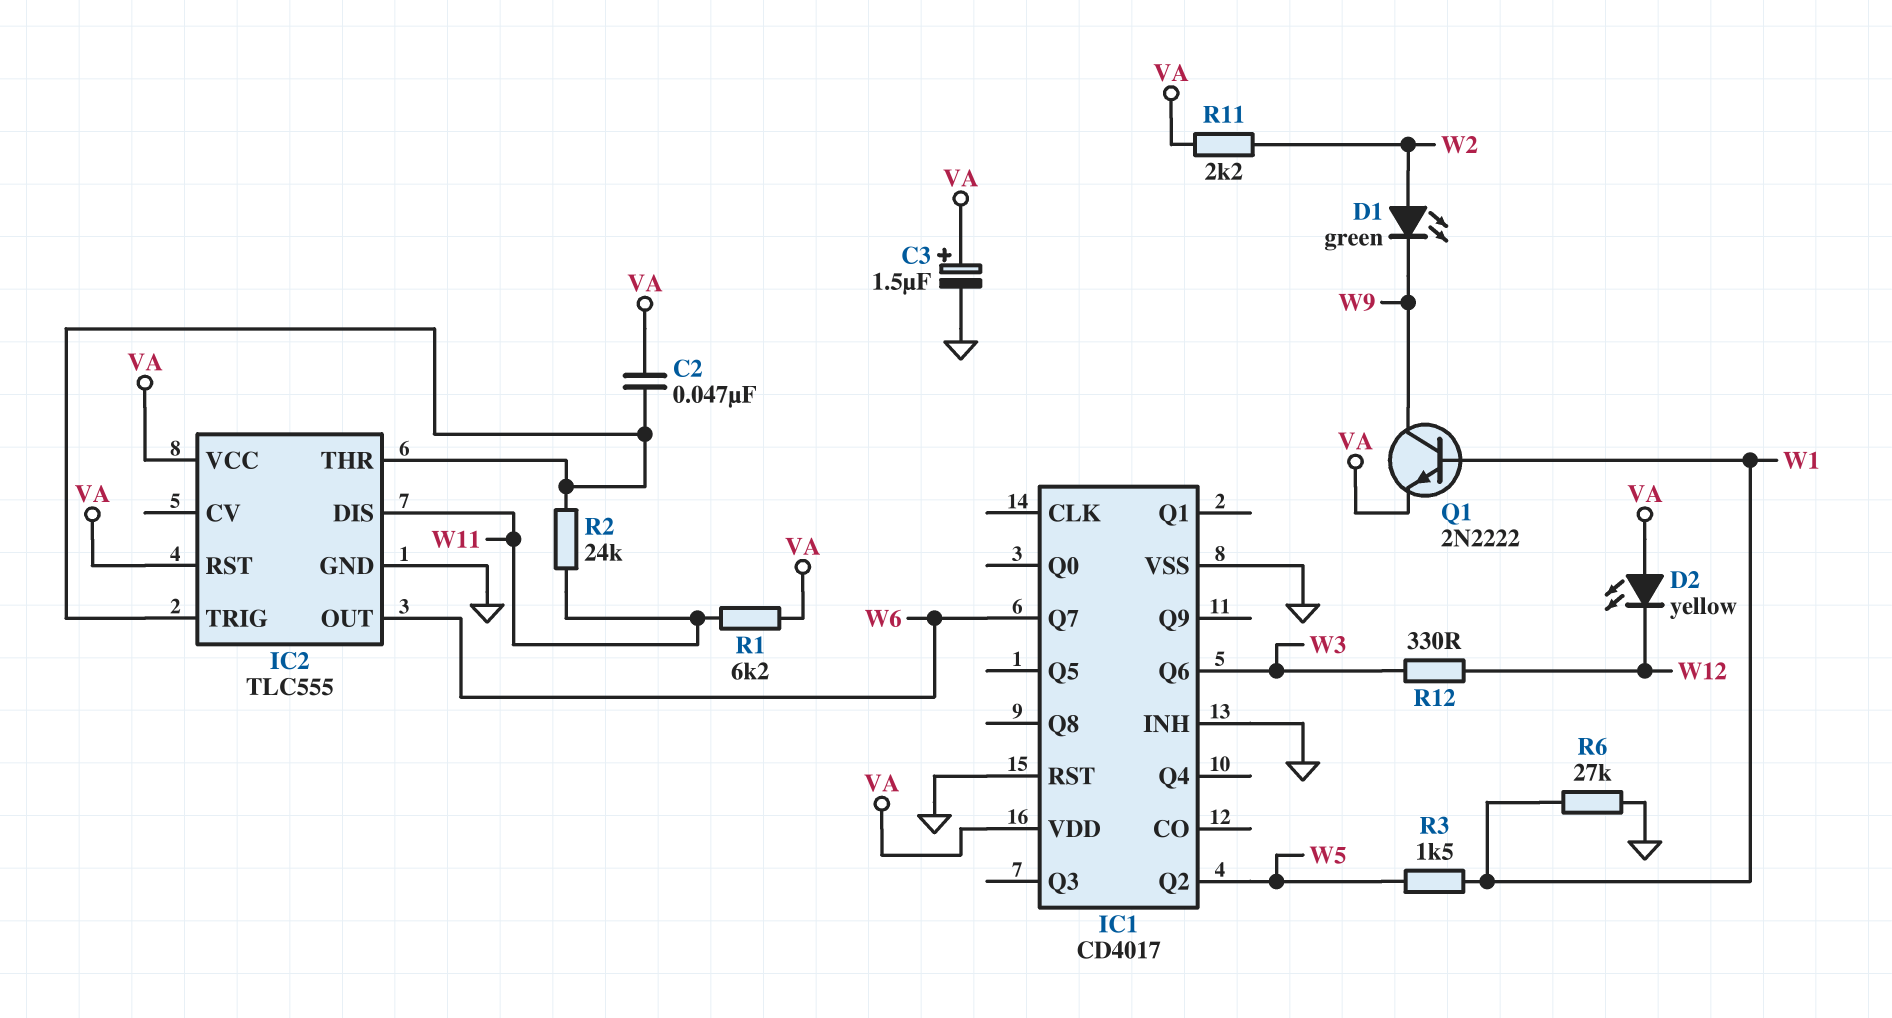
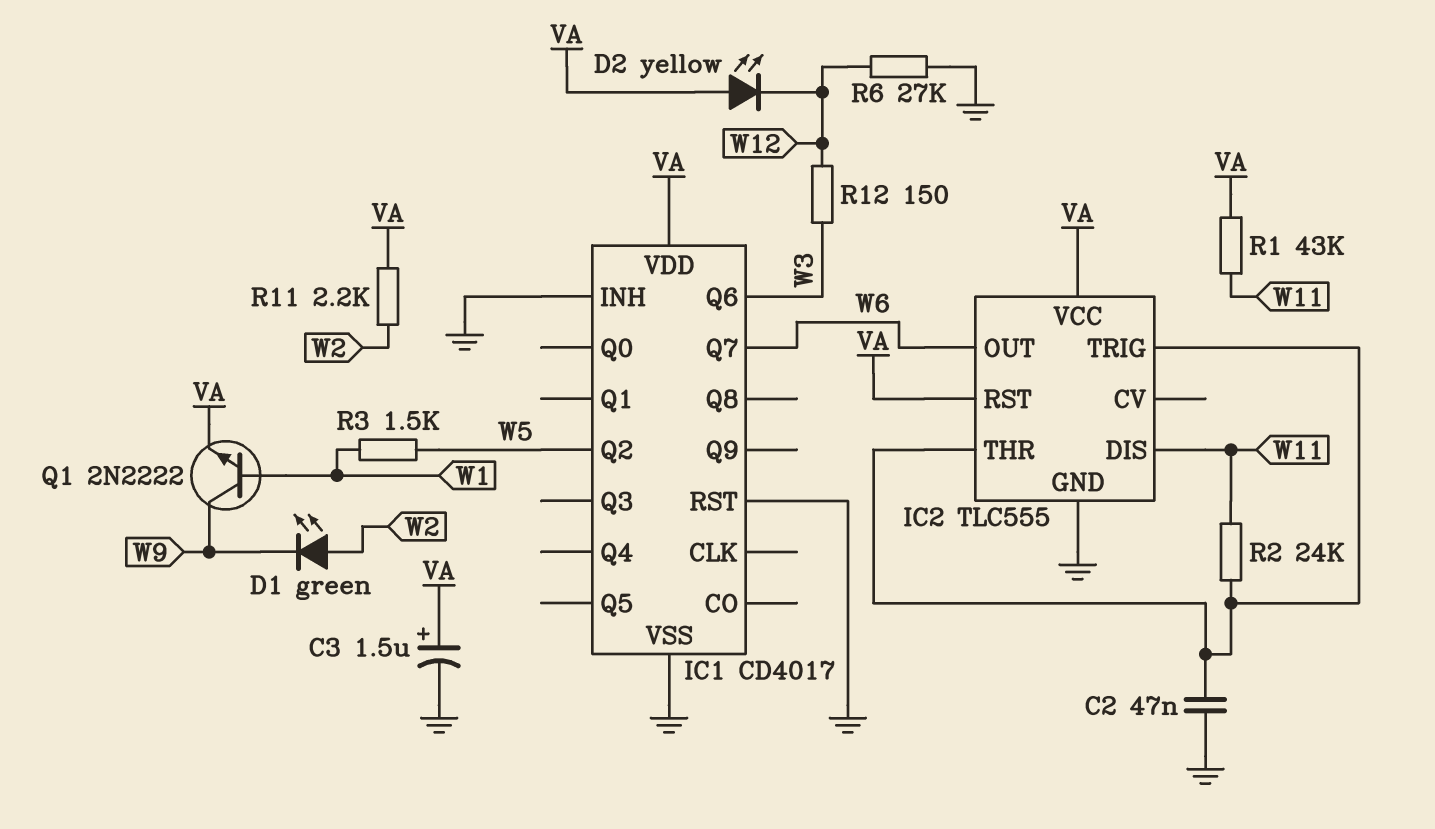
C2: 47nF (IC2/THR, VA) -> 47nF (GND, IC2/THR)
R1: 6.2k (VA, W11) -> 43k (VA, W11)
R6: 27k (GND, W1) -> 27k (GND, W12)
R12: 330 (W3, W12) -> 150 (W3, W12)

